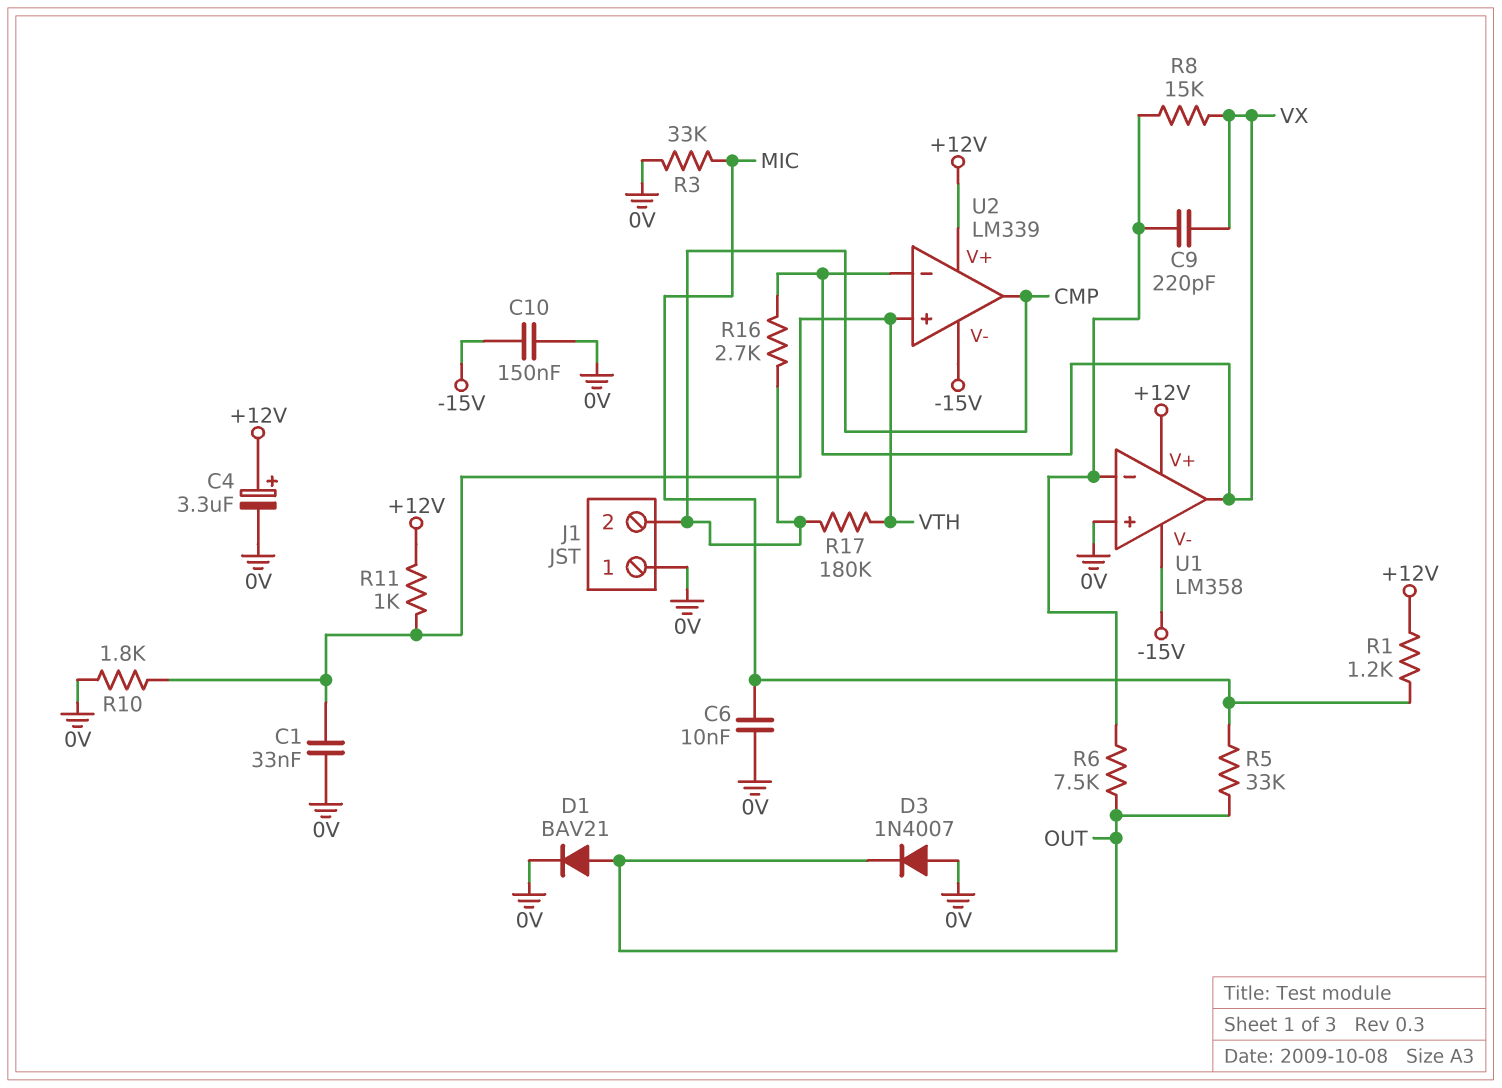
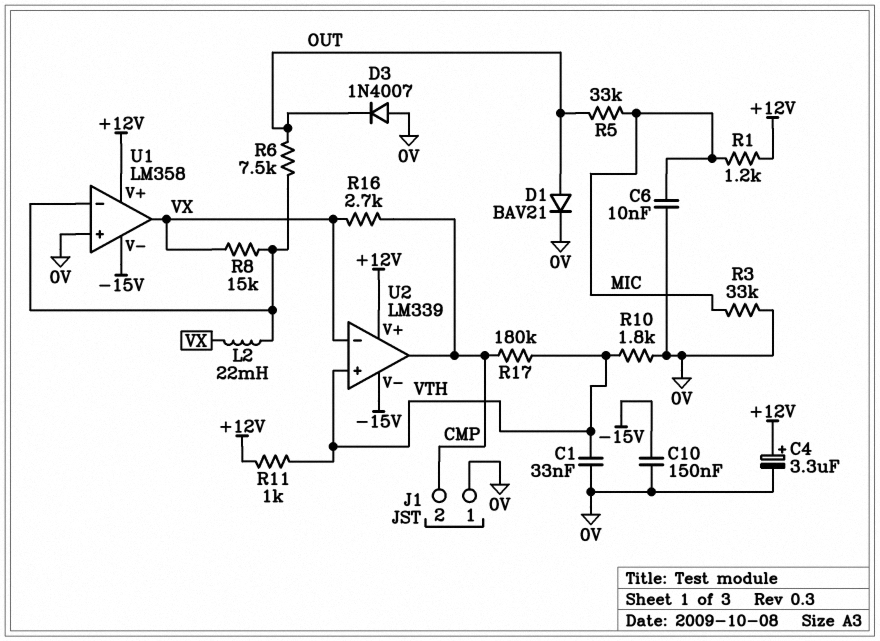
C9: 220pF (U1/in-, VX) -> none
L2: none -> 22mH (U1/in-, VX)

